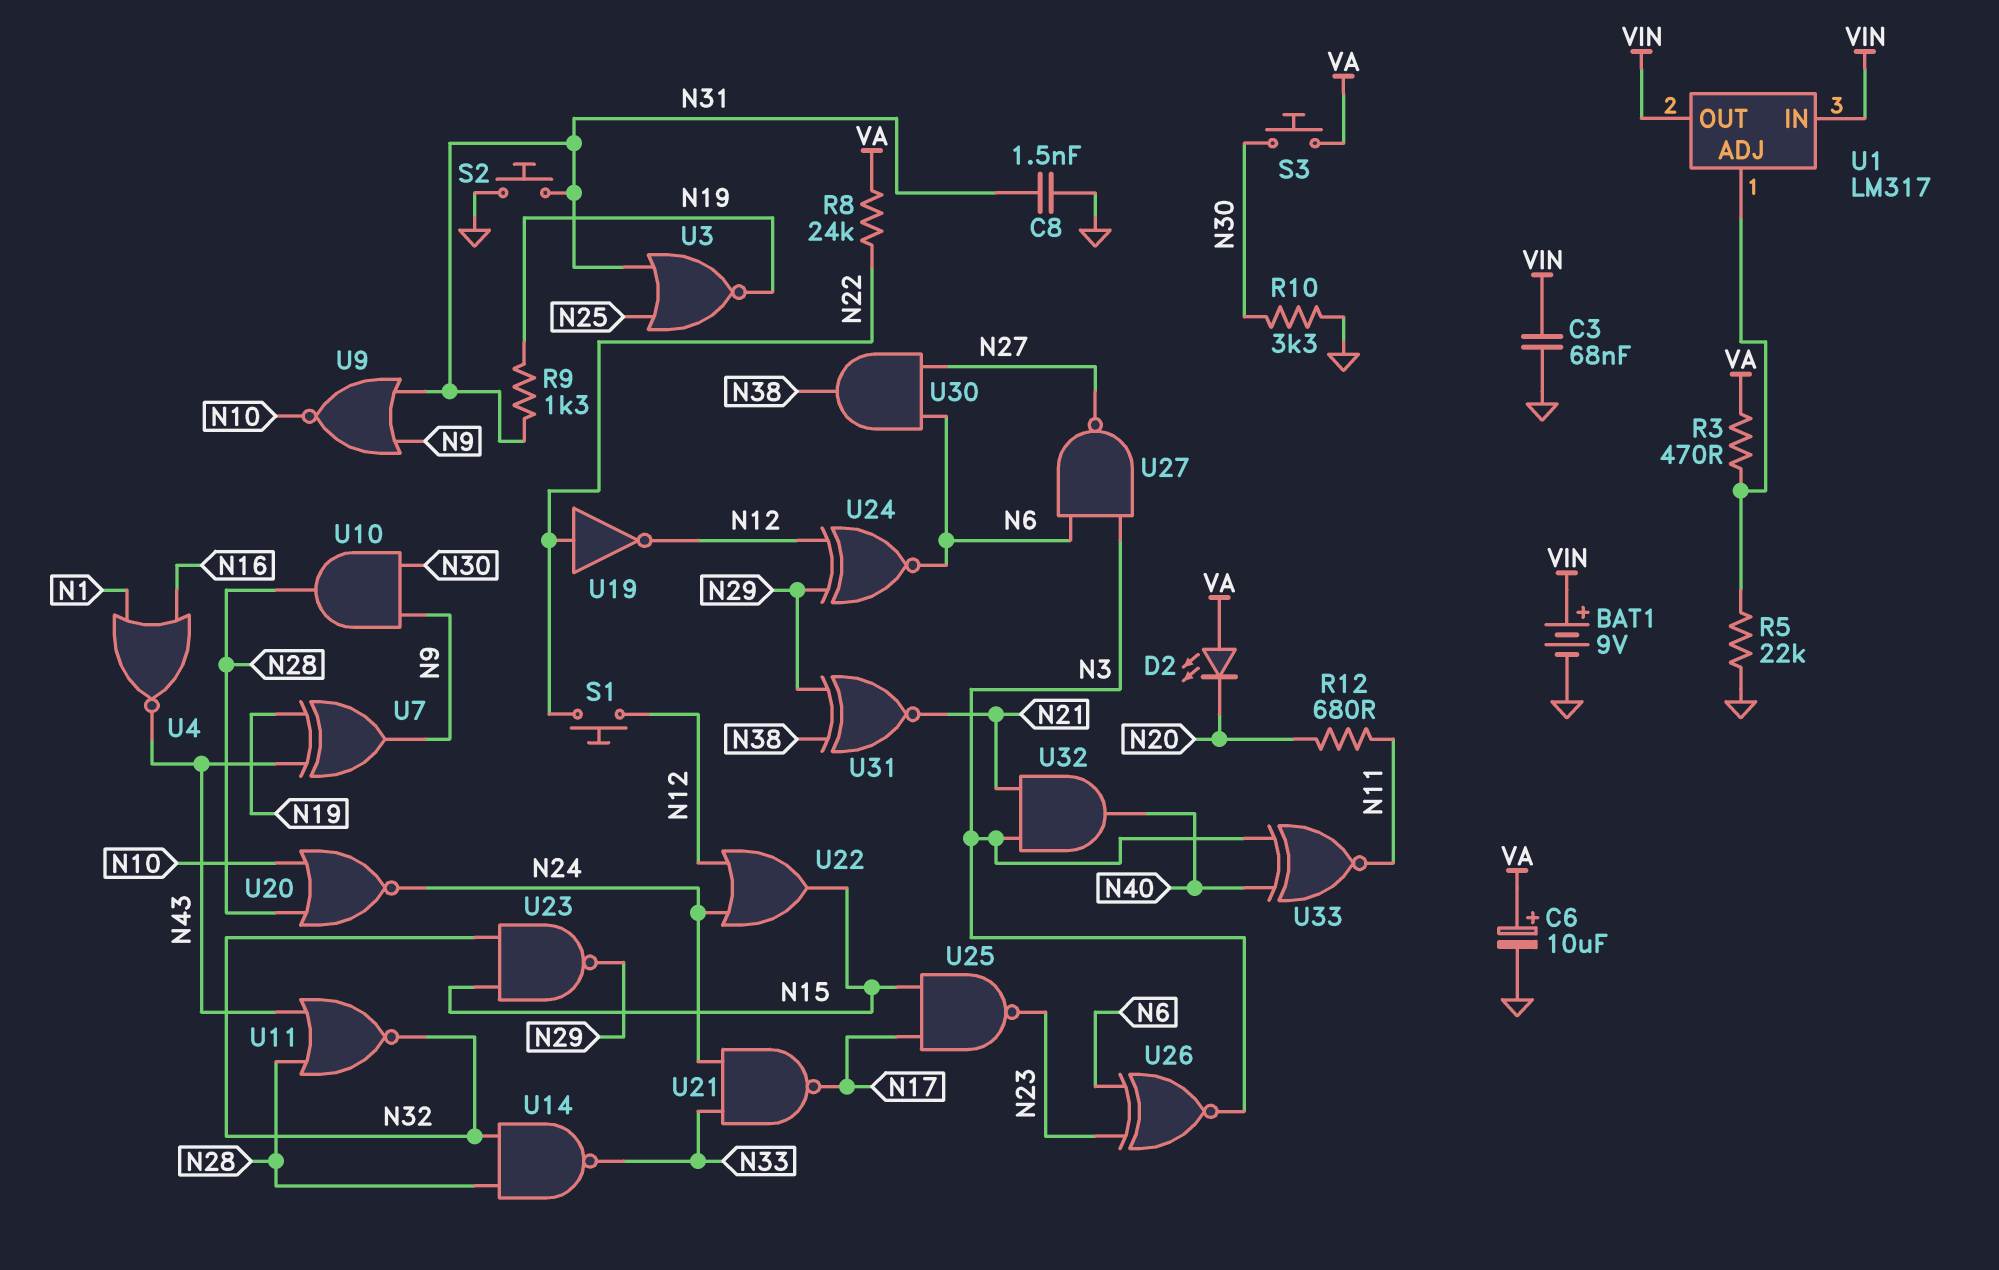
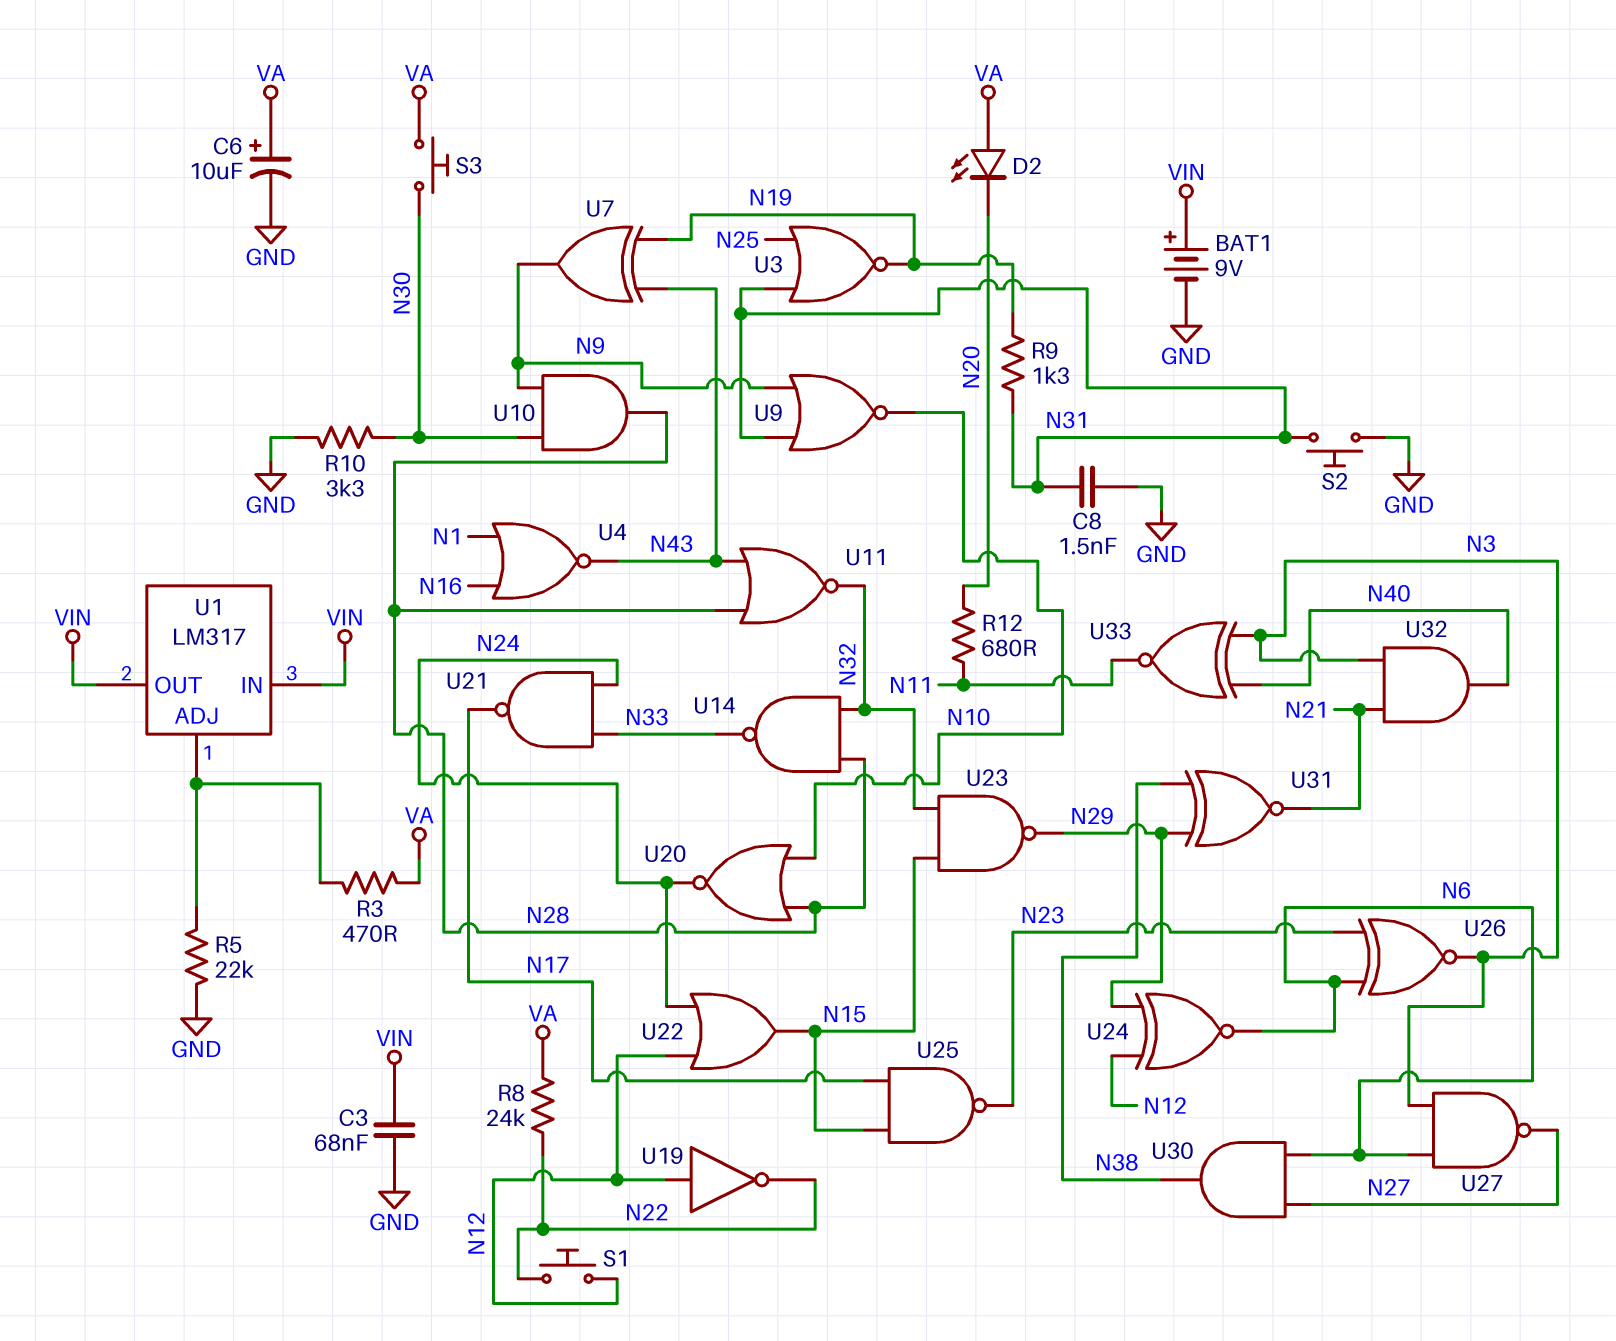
U19: NOT (in N22, out N12) -> NOT (in N12, out N22)

